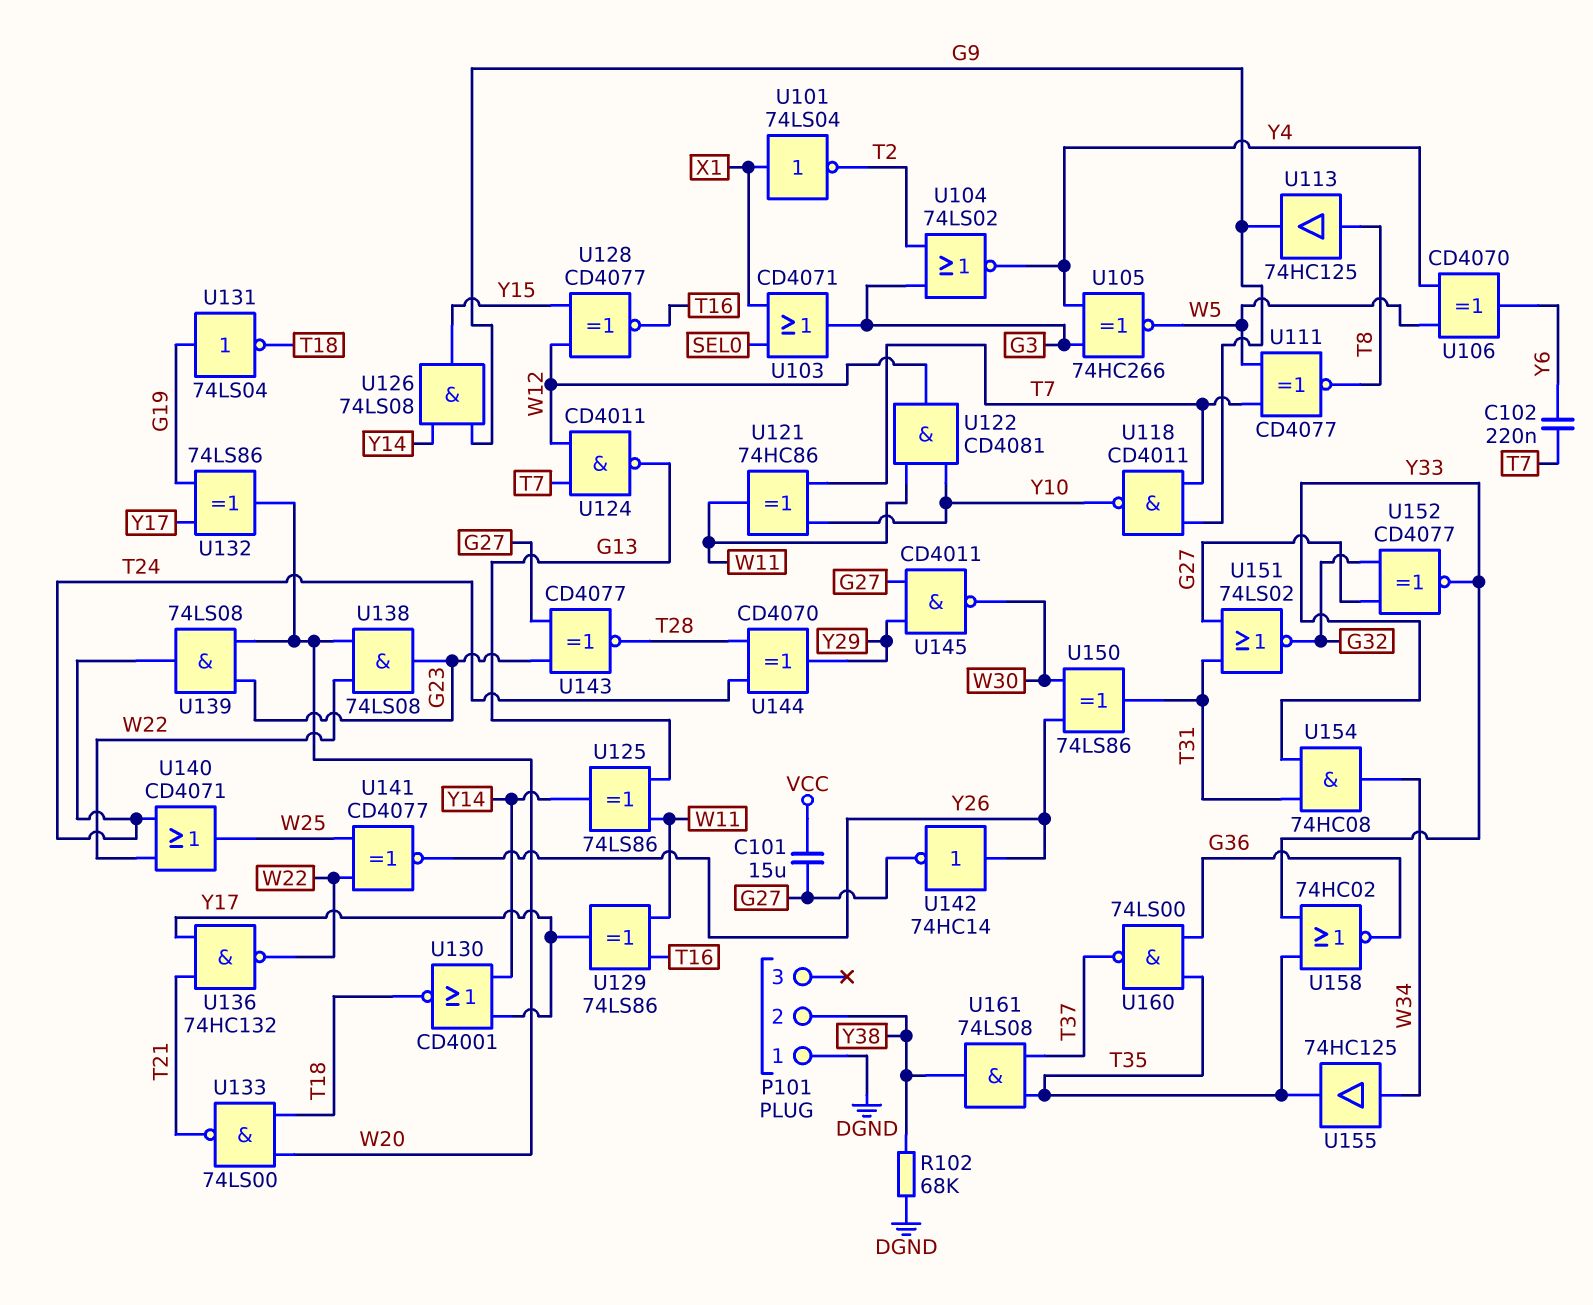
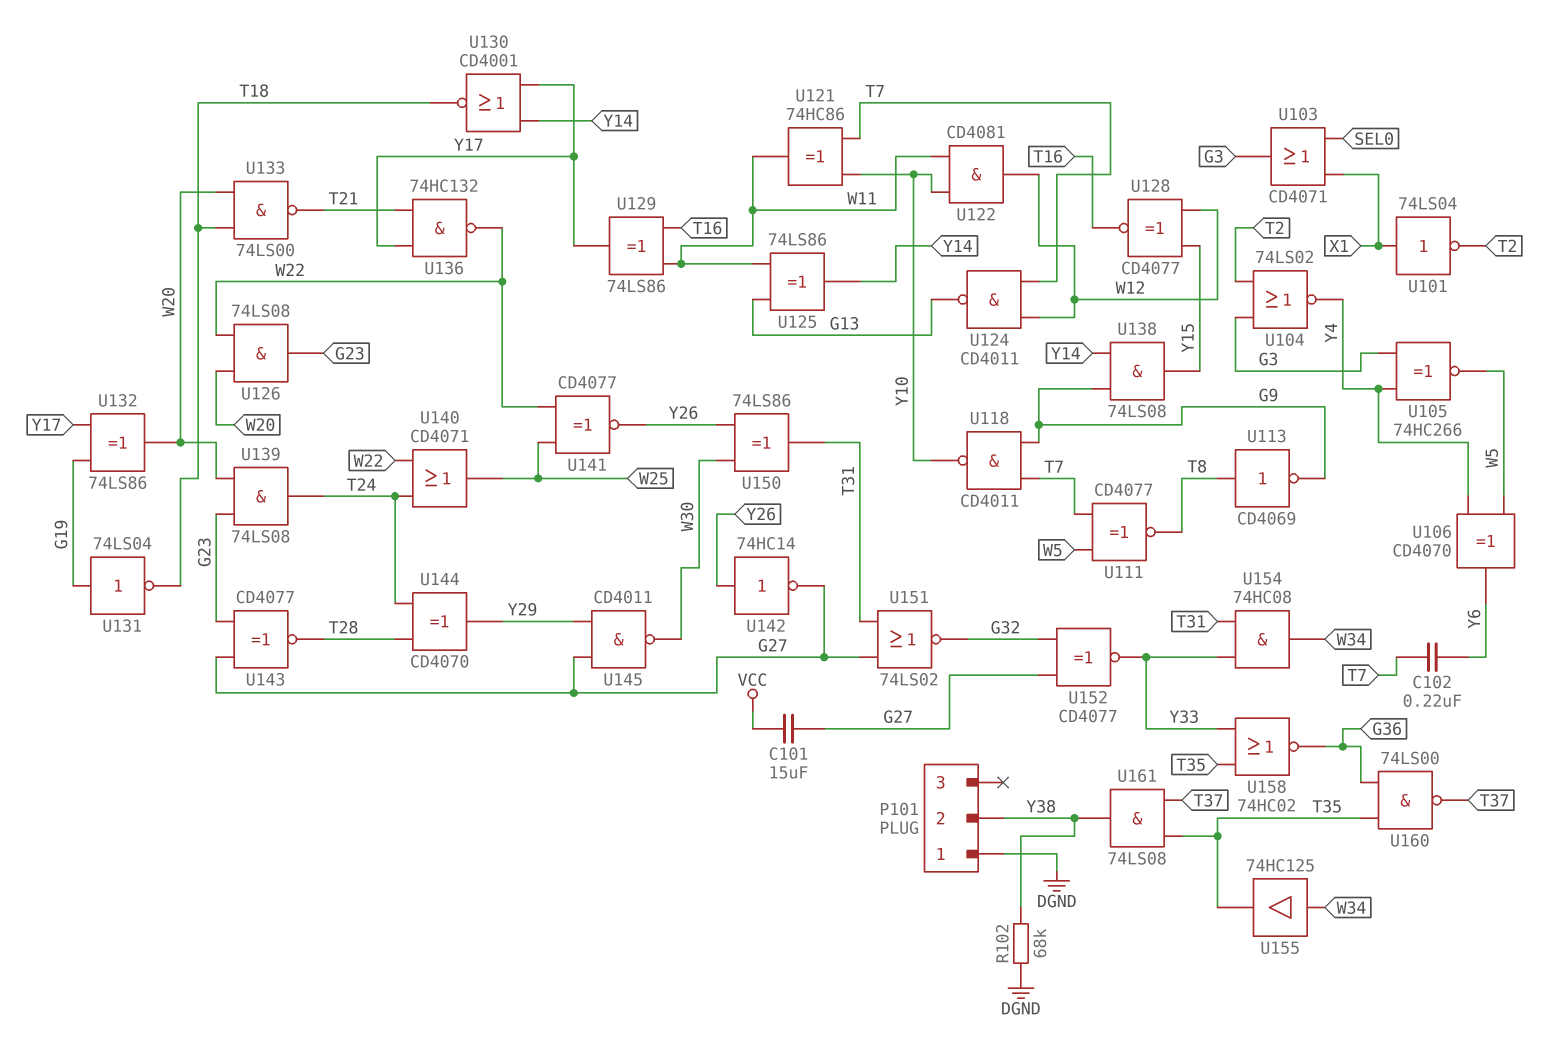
U113: buffer 74HC125 (in T8, out G9) -> NOT CD4069 (in T8, out G9)
U126: AND 74LS08 (in G9, in Y14, out Y15) -> AND 74LS08 (in W20, in W22, out G23)
U138: AND 74LS08 (in W20, in W22, out G23) -> AND 74LS08 (in G9, in Y14, out Y15)

